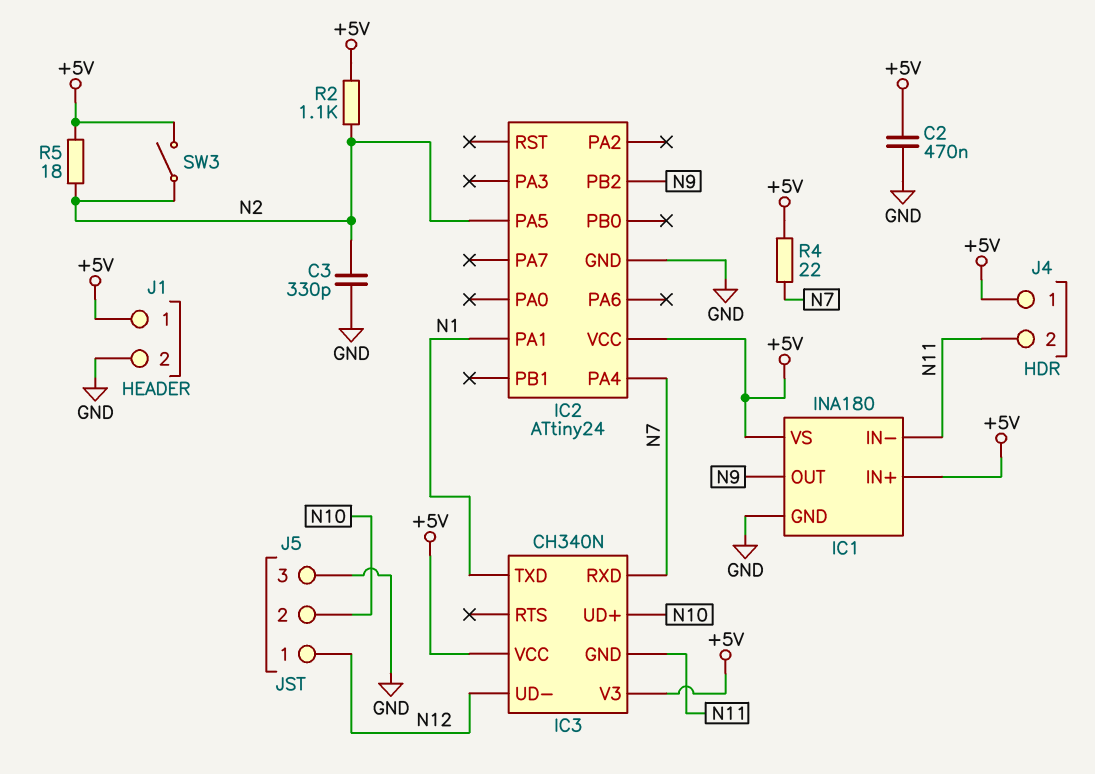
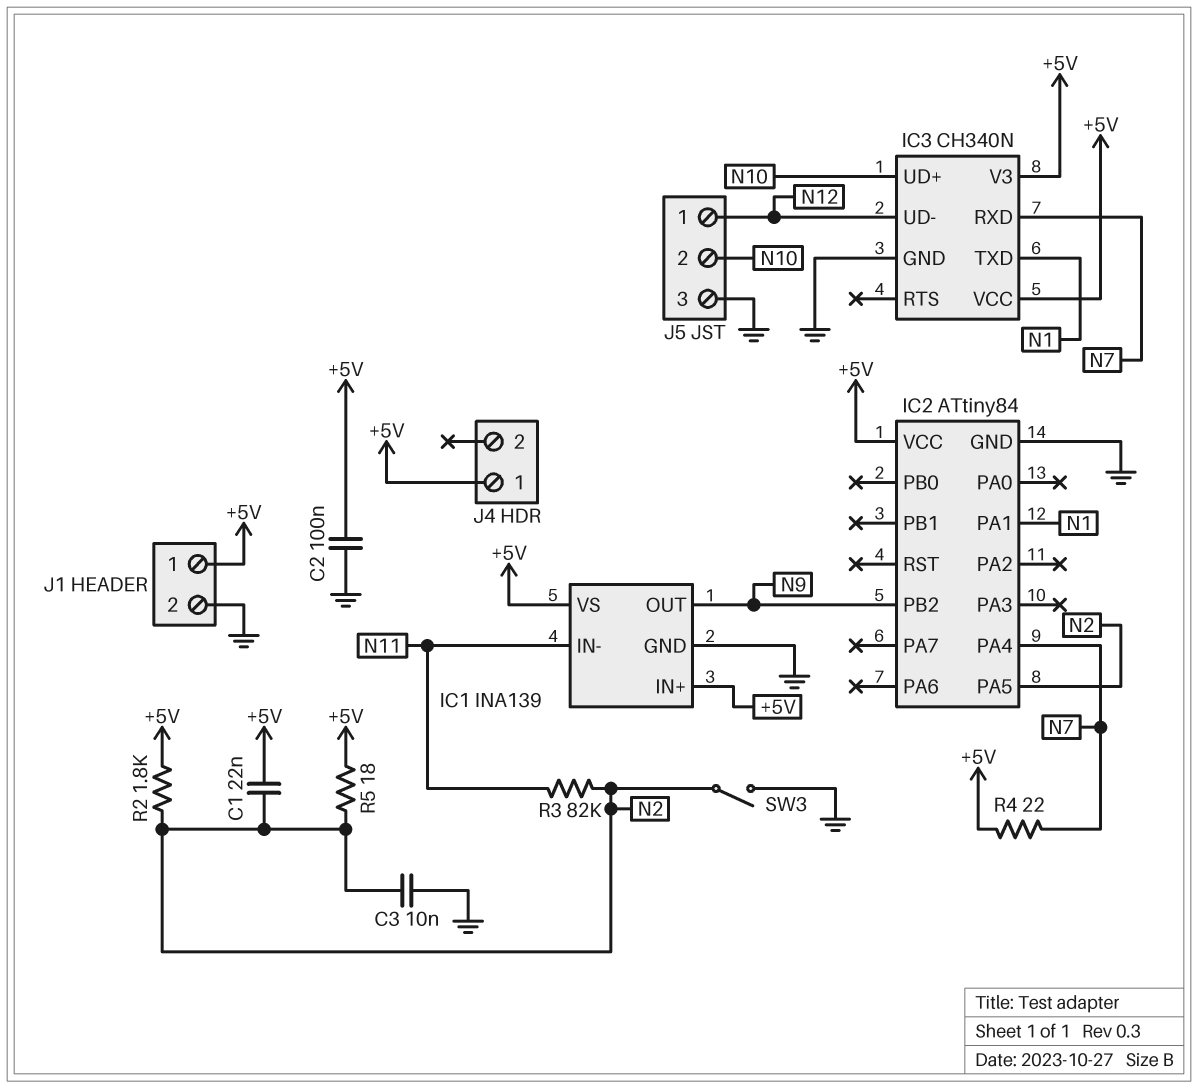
C1: none -> 22nF (+5V, N2)
C2: 470nF (+5V, GND) -> 100nF (+5V, GND)
C3: 330pF (GND, N2) -> 10nF (GND, N2)
IC1: INA180 -> INA139
IC2: ATtiny24 -> ATtiny84
IC3 pin GND: N11 -> GND
J4 pin 2: N11 -> none
R2: 1.1k (+5V, N2) -> 1.8k (+5V, N2)
R3: none -> 82k (N2, N11)
SW3: switch (+5V, N2) -> switch (GND, N2)

